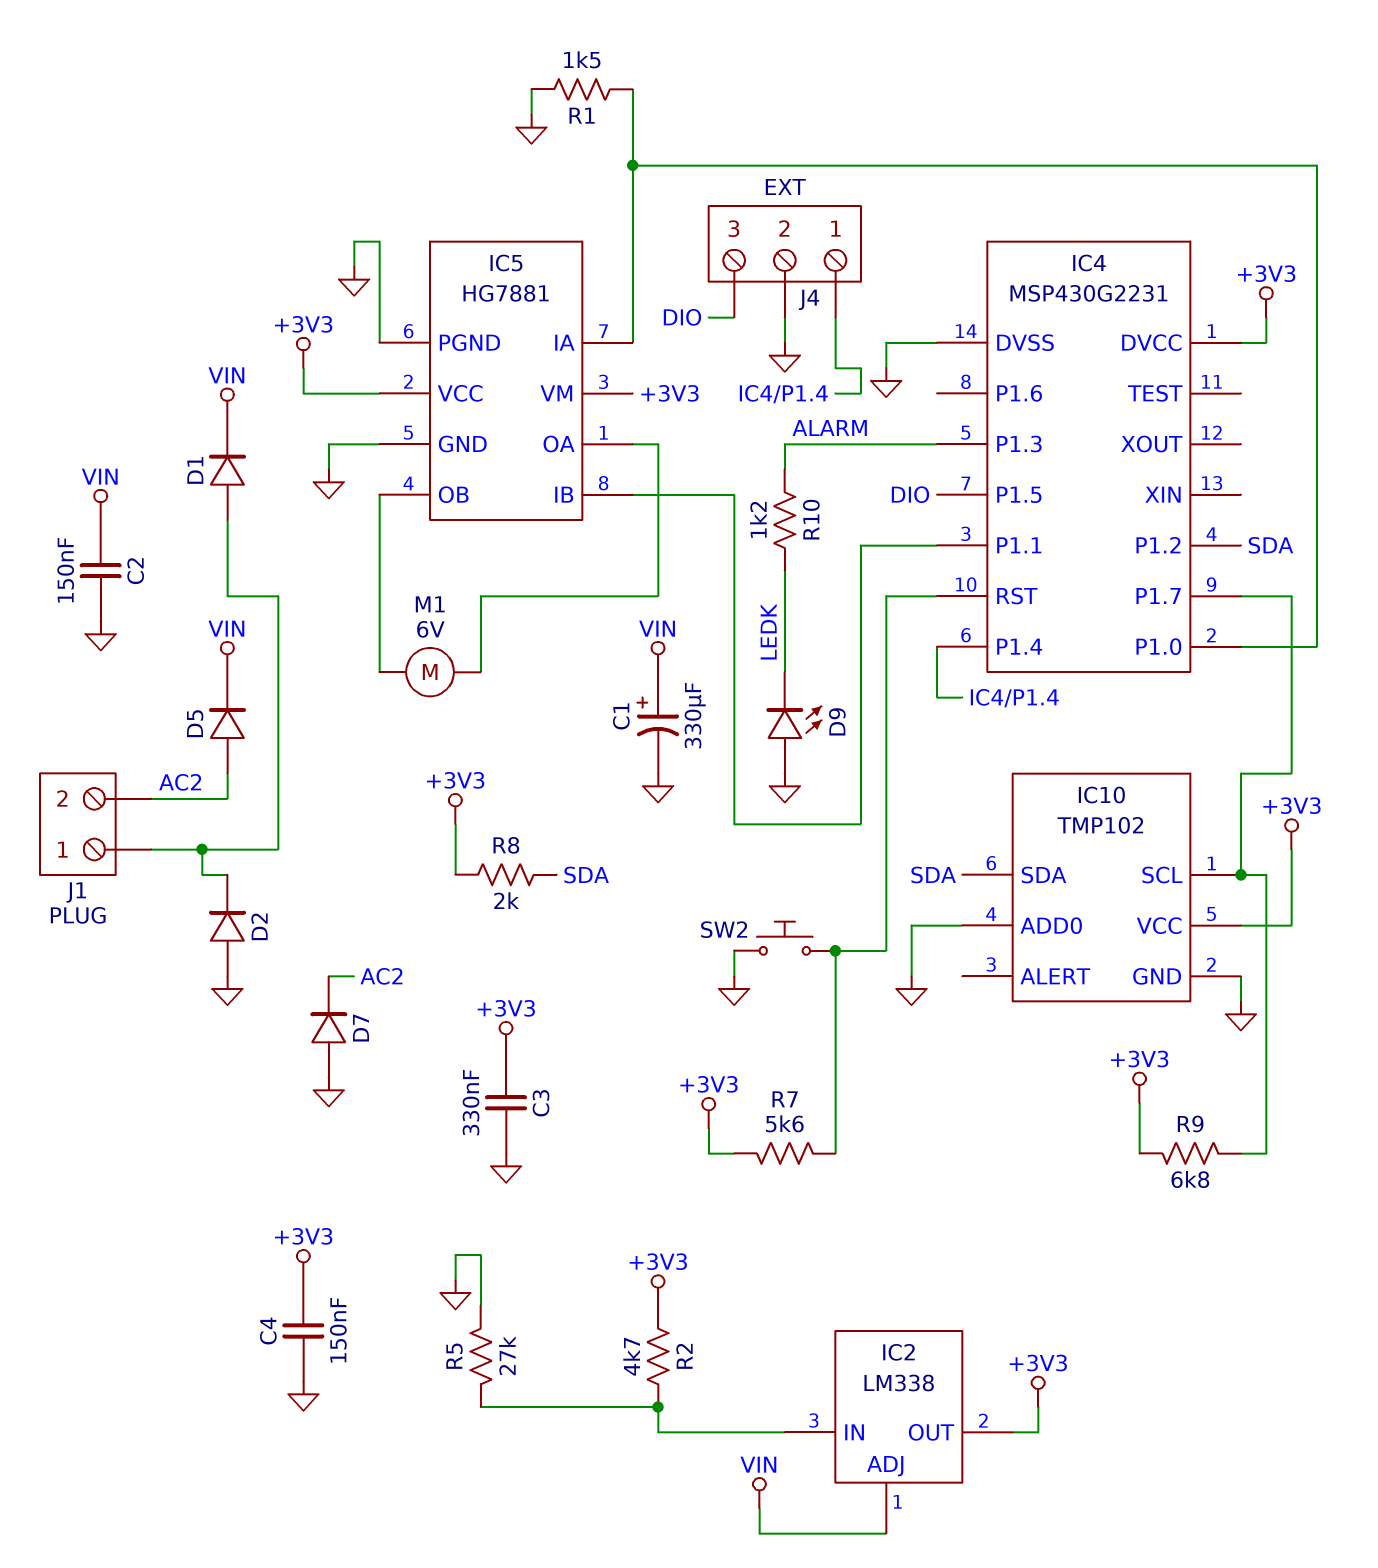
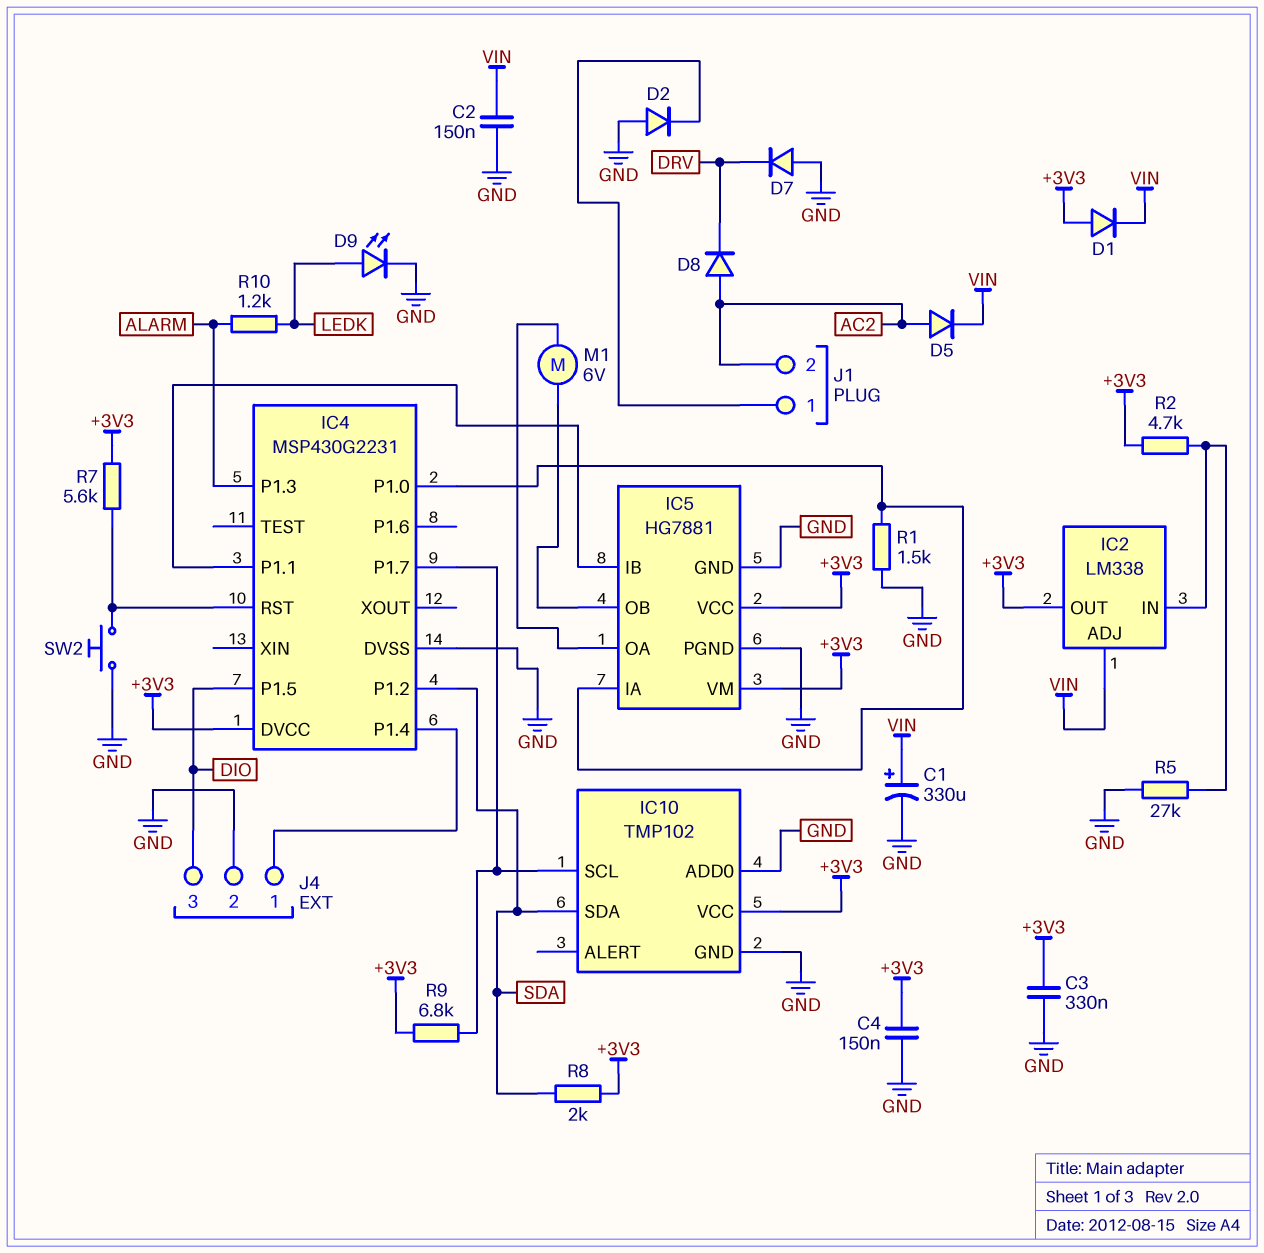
D1: diode (A J1/1, K VIN) -> diode (A +3V3, K VIN)
D7: diode (A GND, K AC2) -> diode (A GND, K DRV)
D8: none -> diode (A AC2, K DRV)
D9: LED (A GND, K LEDK) -> LED (A LEDK, K GND)

